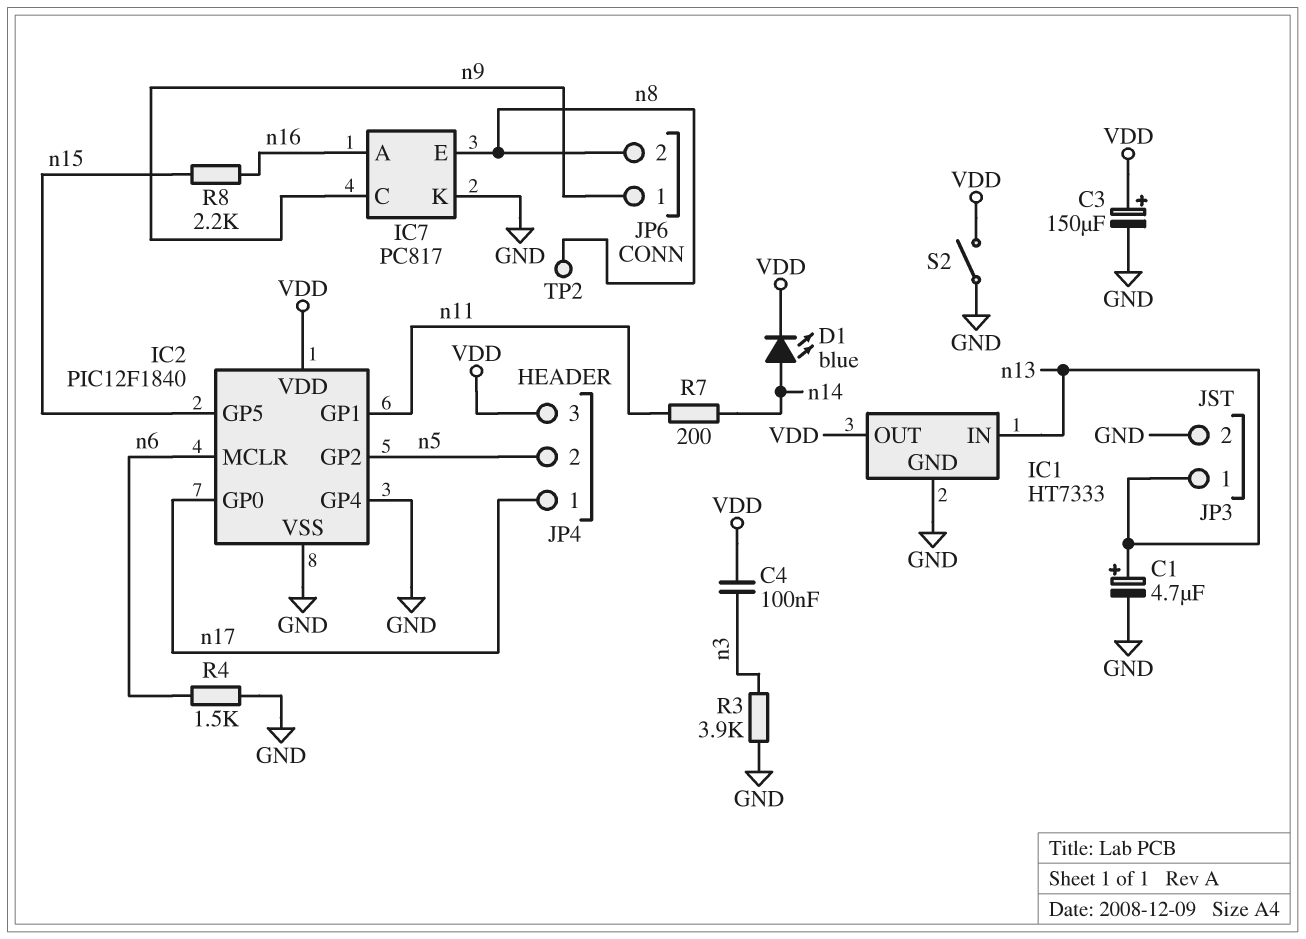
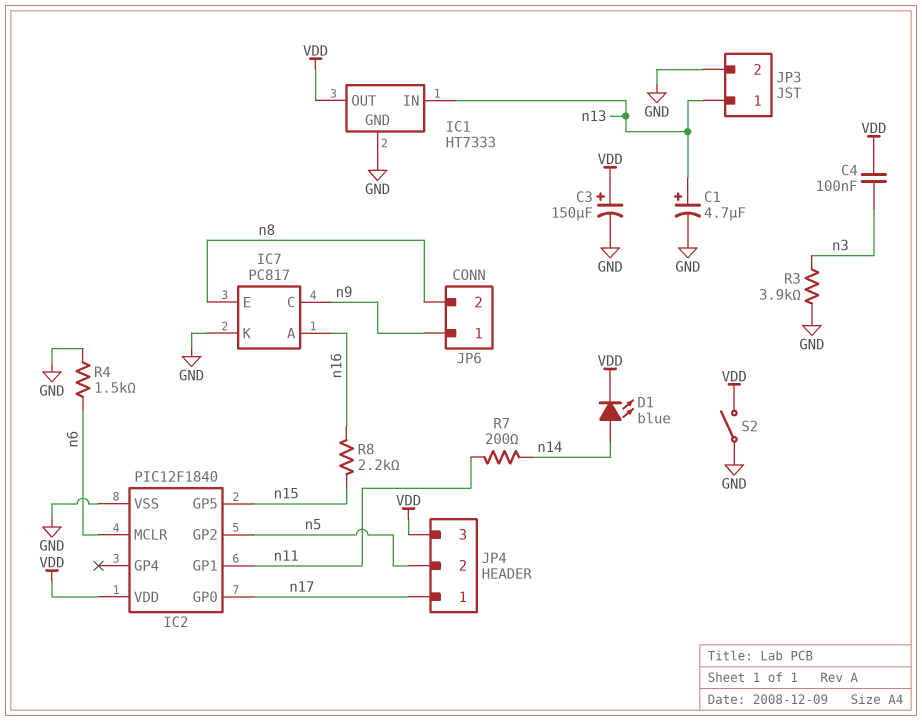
IC2 pin GP4: GND -> none
TP2: test point (n8) -> none

